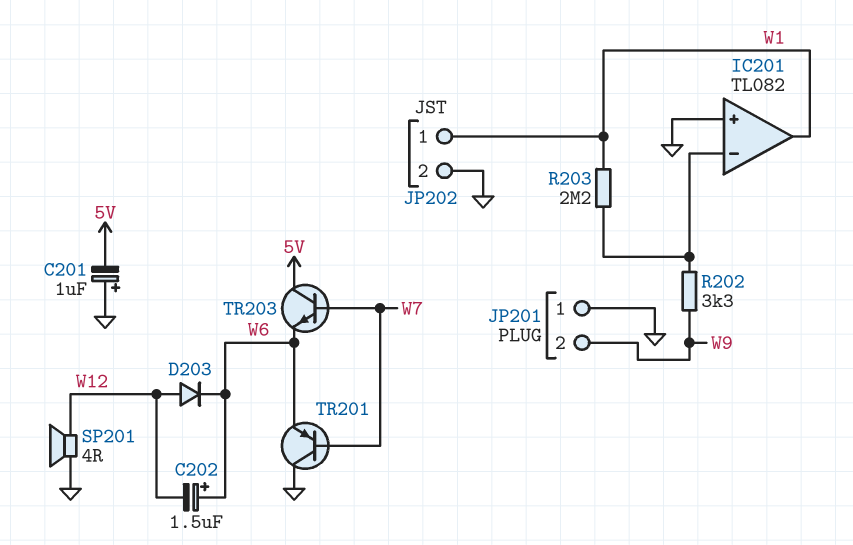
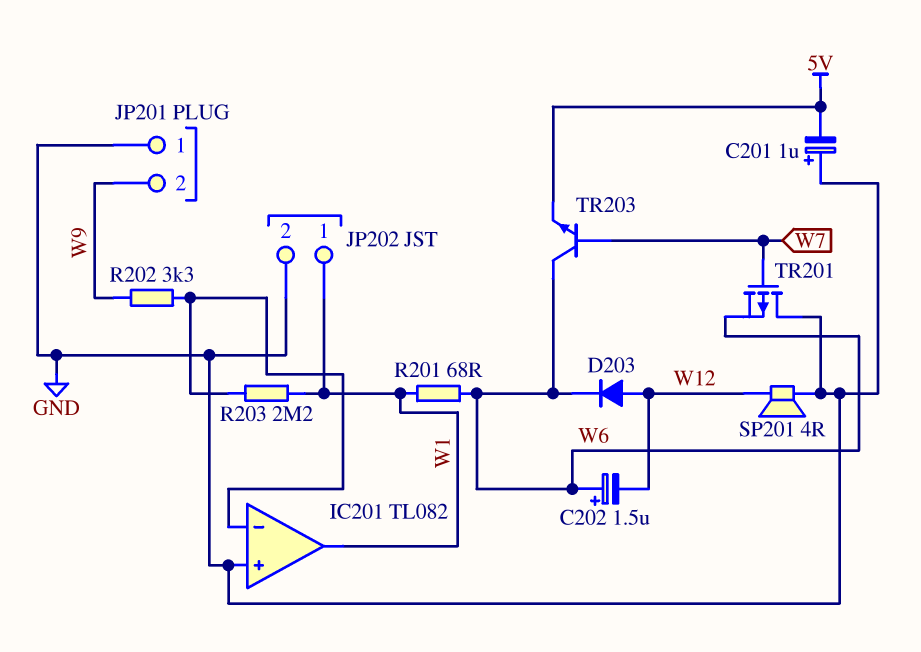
R201: none -> 68 (W1, W6)
TR201: PNP (B W7, C GND, E W6) -> PMOS (G W7, D GND, S W6)
TR203: NPN (B W7, C 5V, E W6) -> NPN (B W7, C W6, E 5V)

